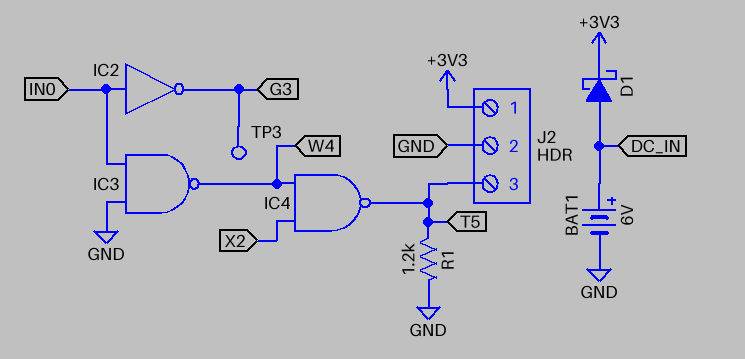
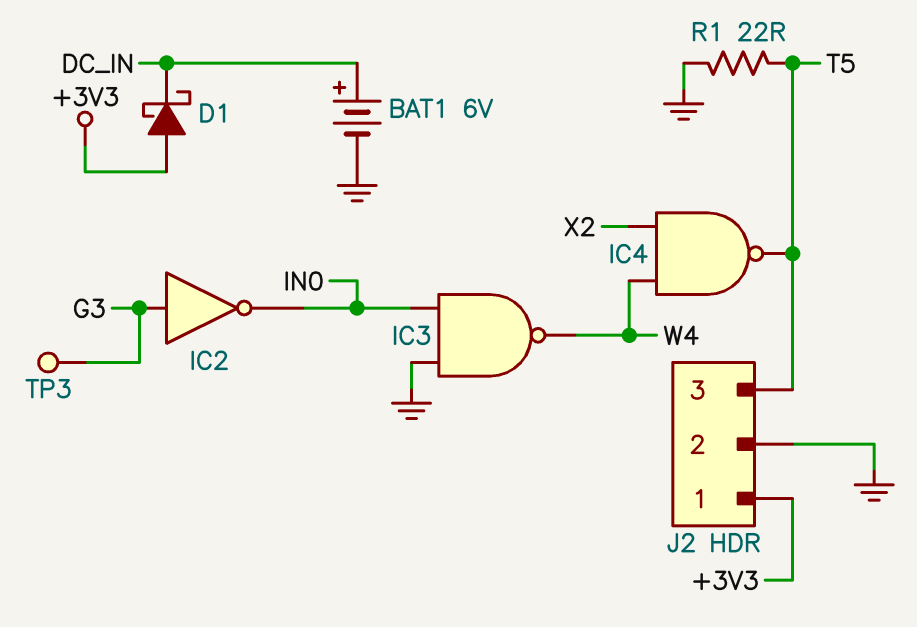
D1: schottky (A DC_IN, K +3V3) -> schottky (A +3V3, K DC_IN)
IC2: NOT (in IN0, out G3) -> NOT (in G3, out IN0)
R1: 1.2k (GND, T5) -> 22 (GND, T5)

